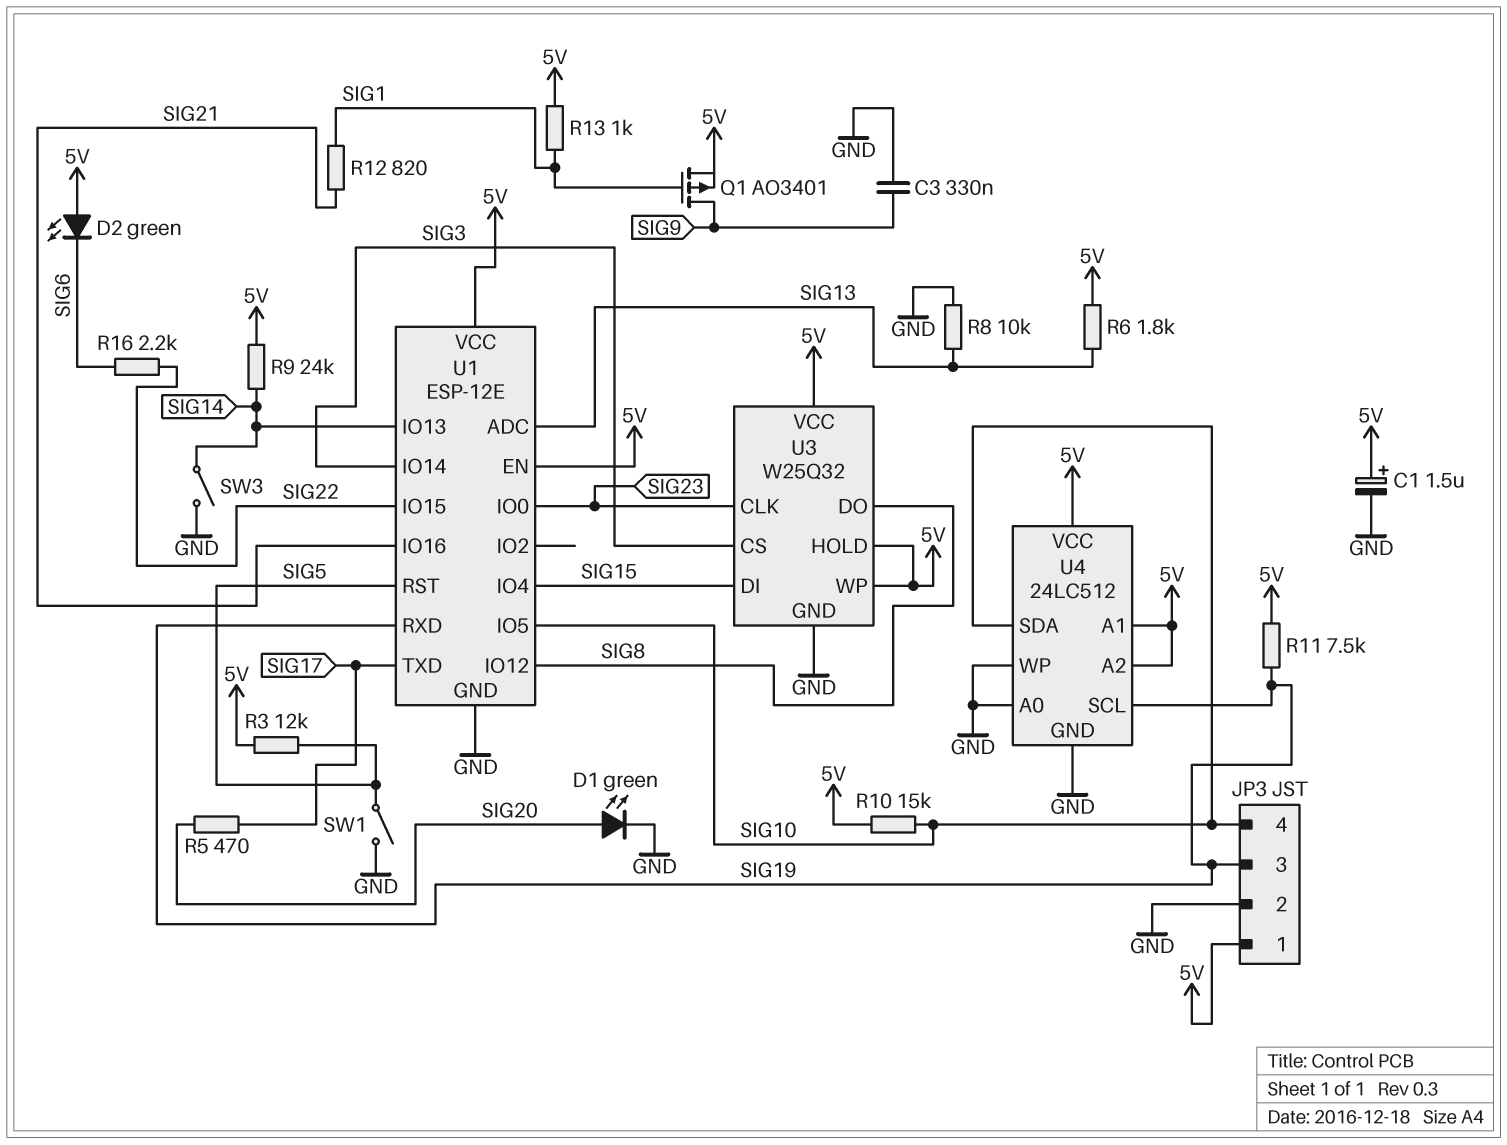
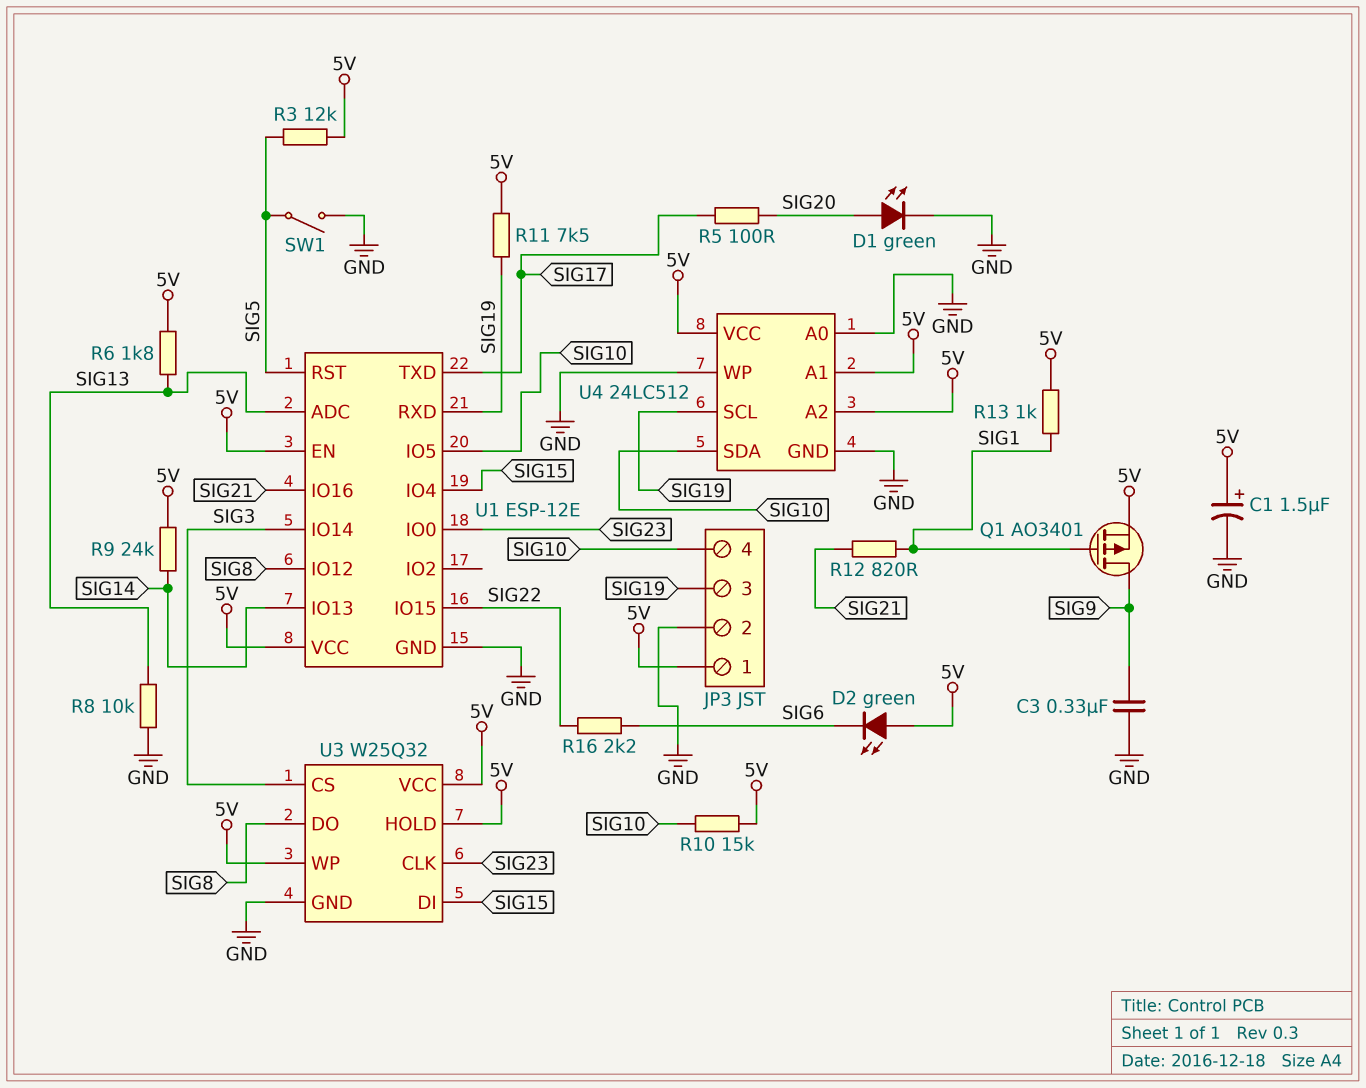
R5: 470 (SIG17, SIG20) -> 100 (SIG17, SIG20)
SW3: switch (GND, SIG14) -> none

